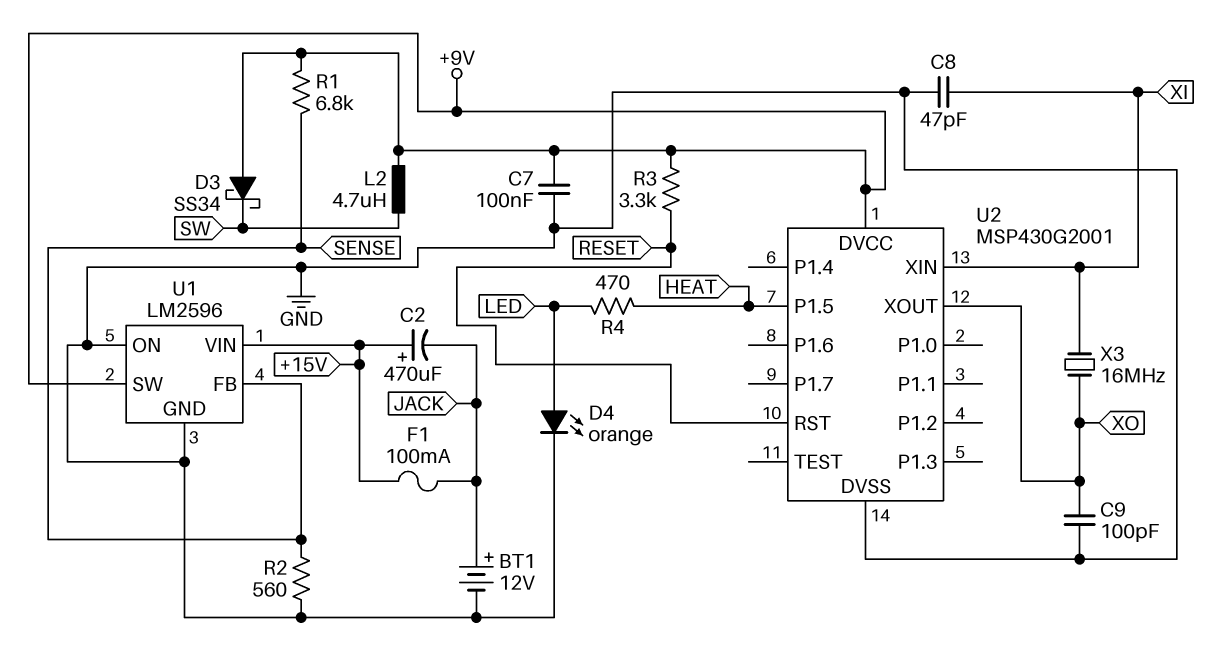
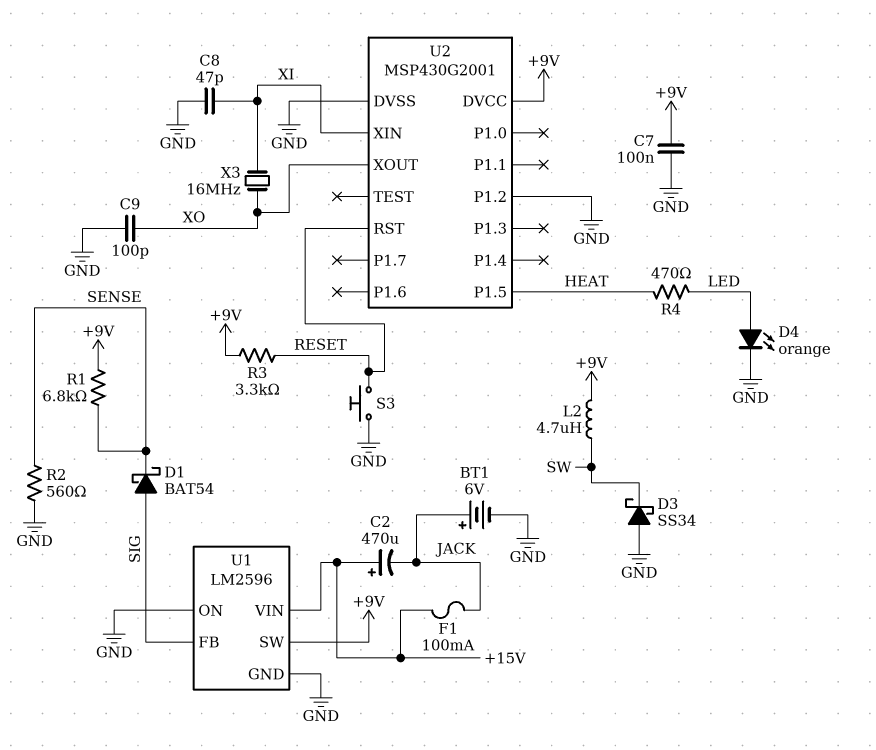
BT1: 12V (plus JACK, minus GND) -> 6V (plus JACK, minus GND)
D1: none -> schottky BAT54 (A SIG, K SENSE)
D3: schottky SS34 (A +9V, K SW) -> schottky SS34 (A GND, K SW)
S3: none -> button (GND, RESET)
U1 pin FB: SENSE -> SIG
U2 pin P1.2: none -> GND

